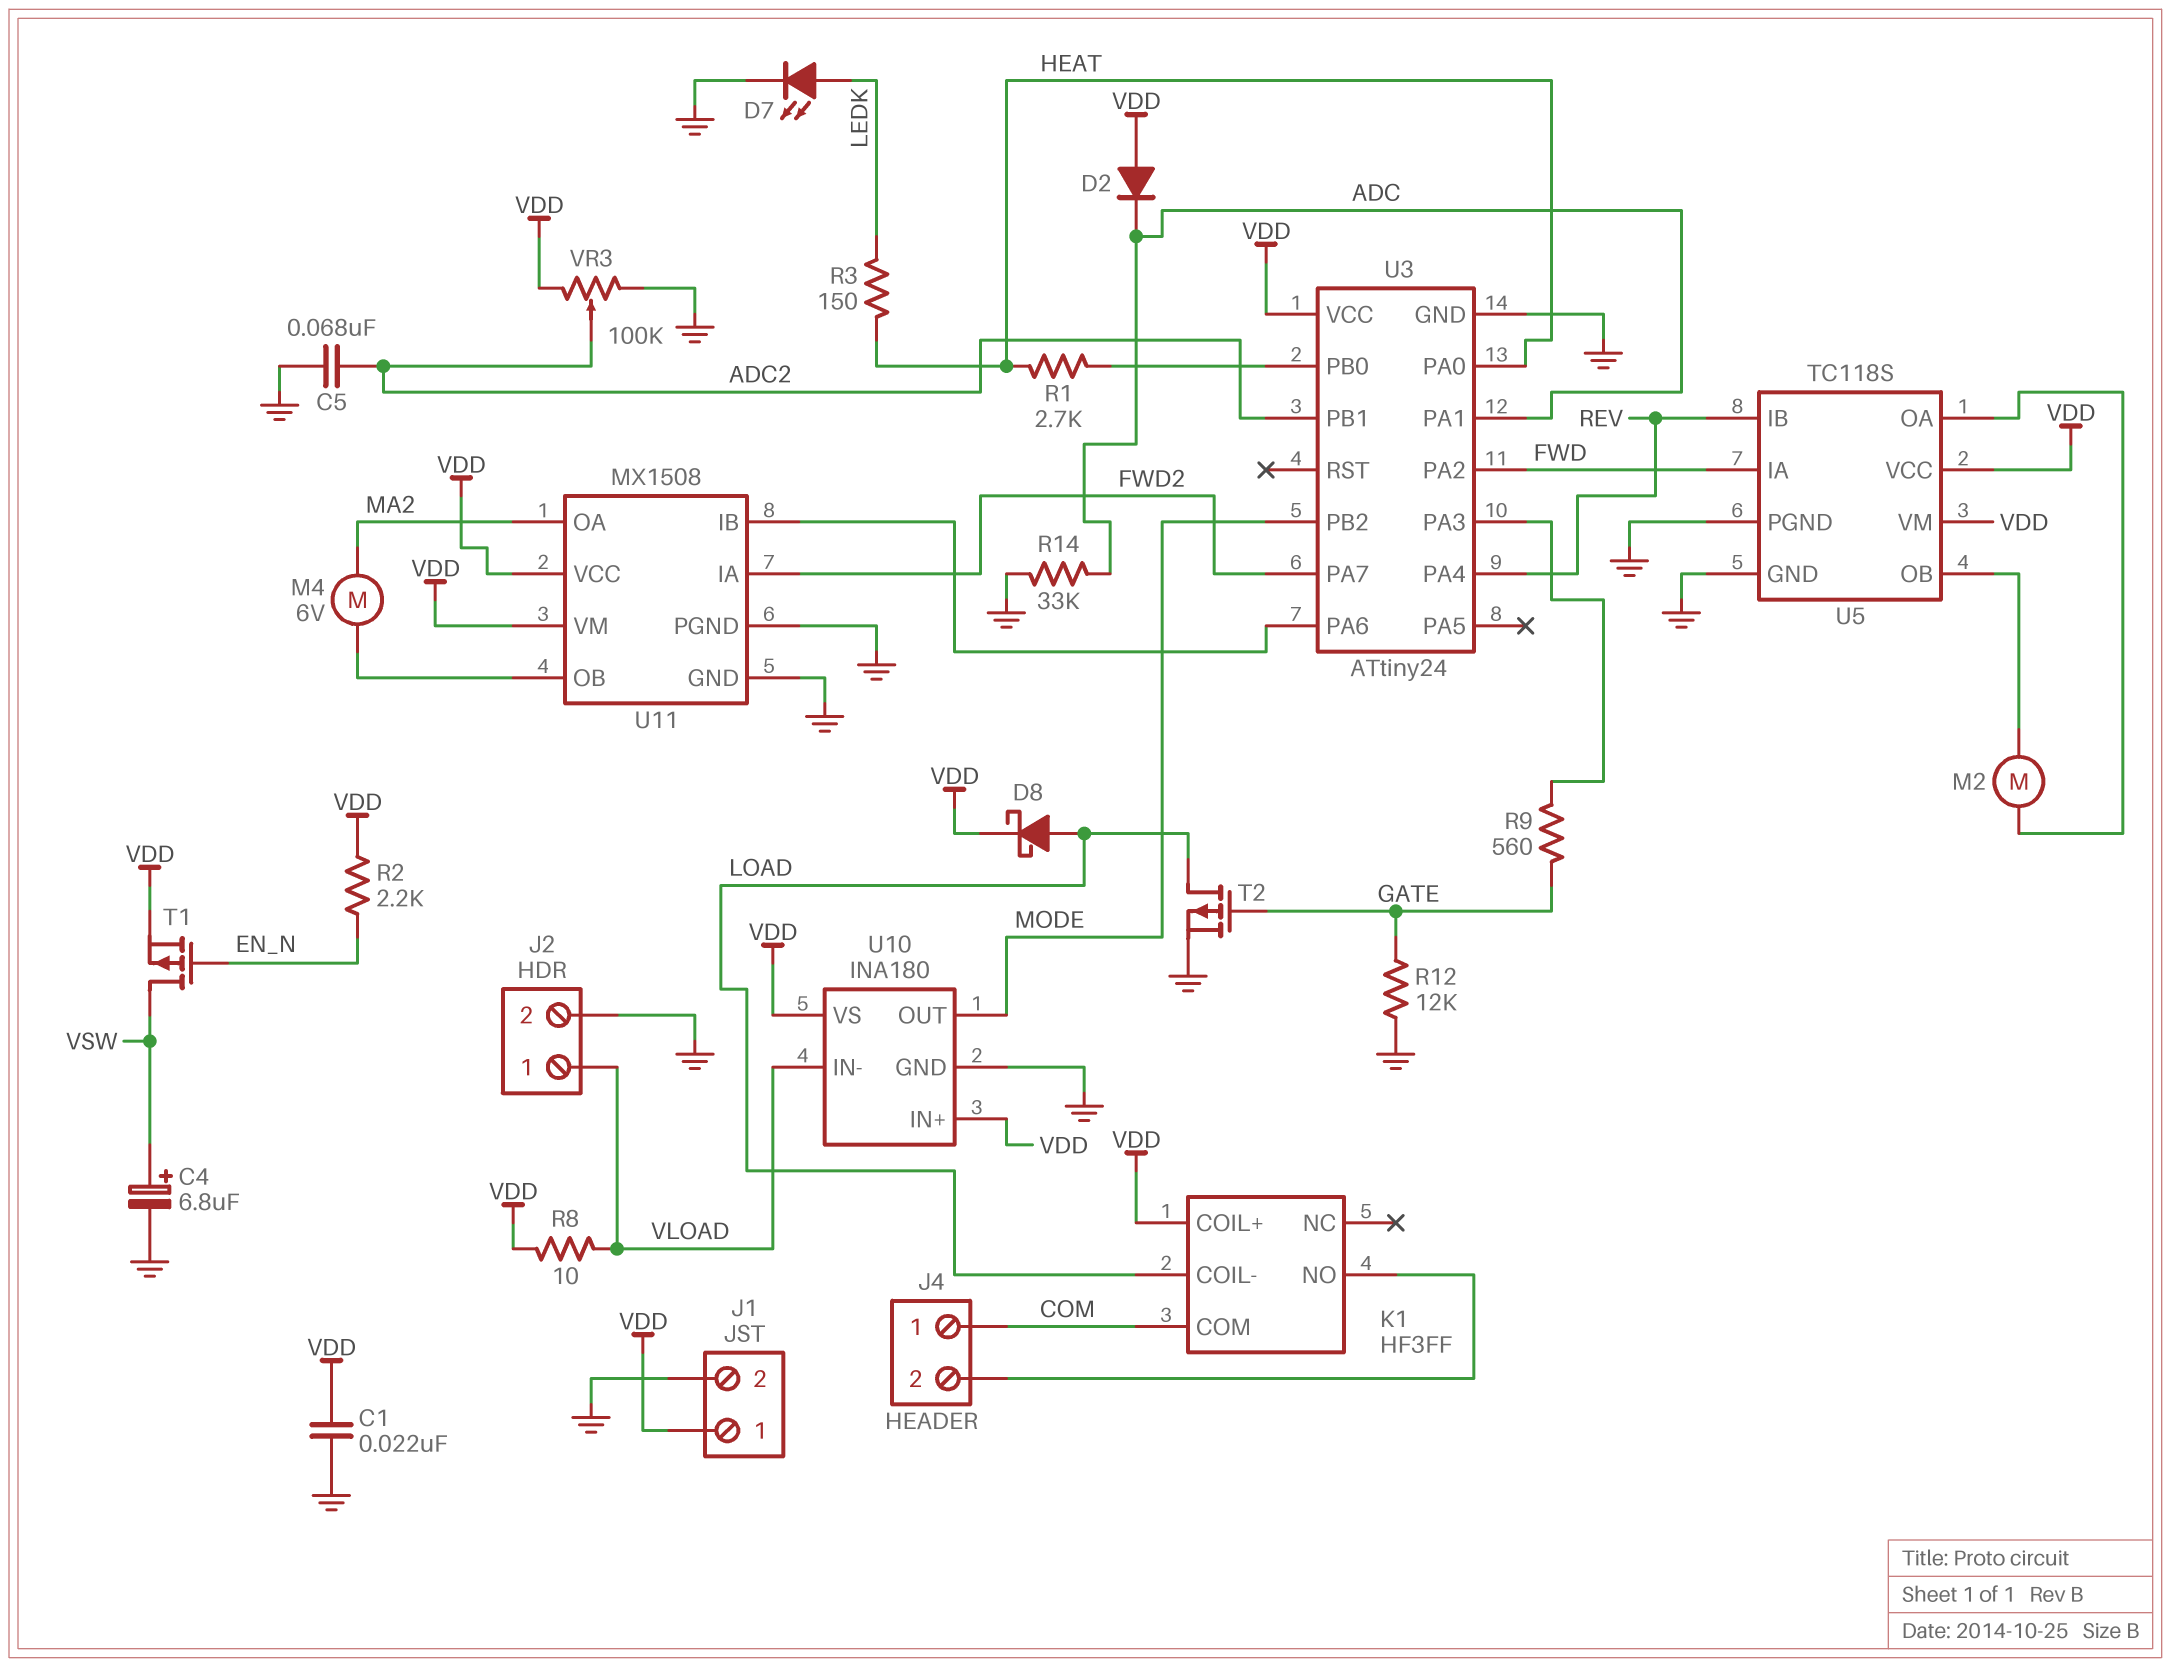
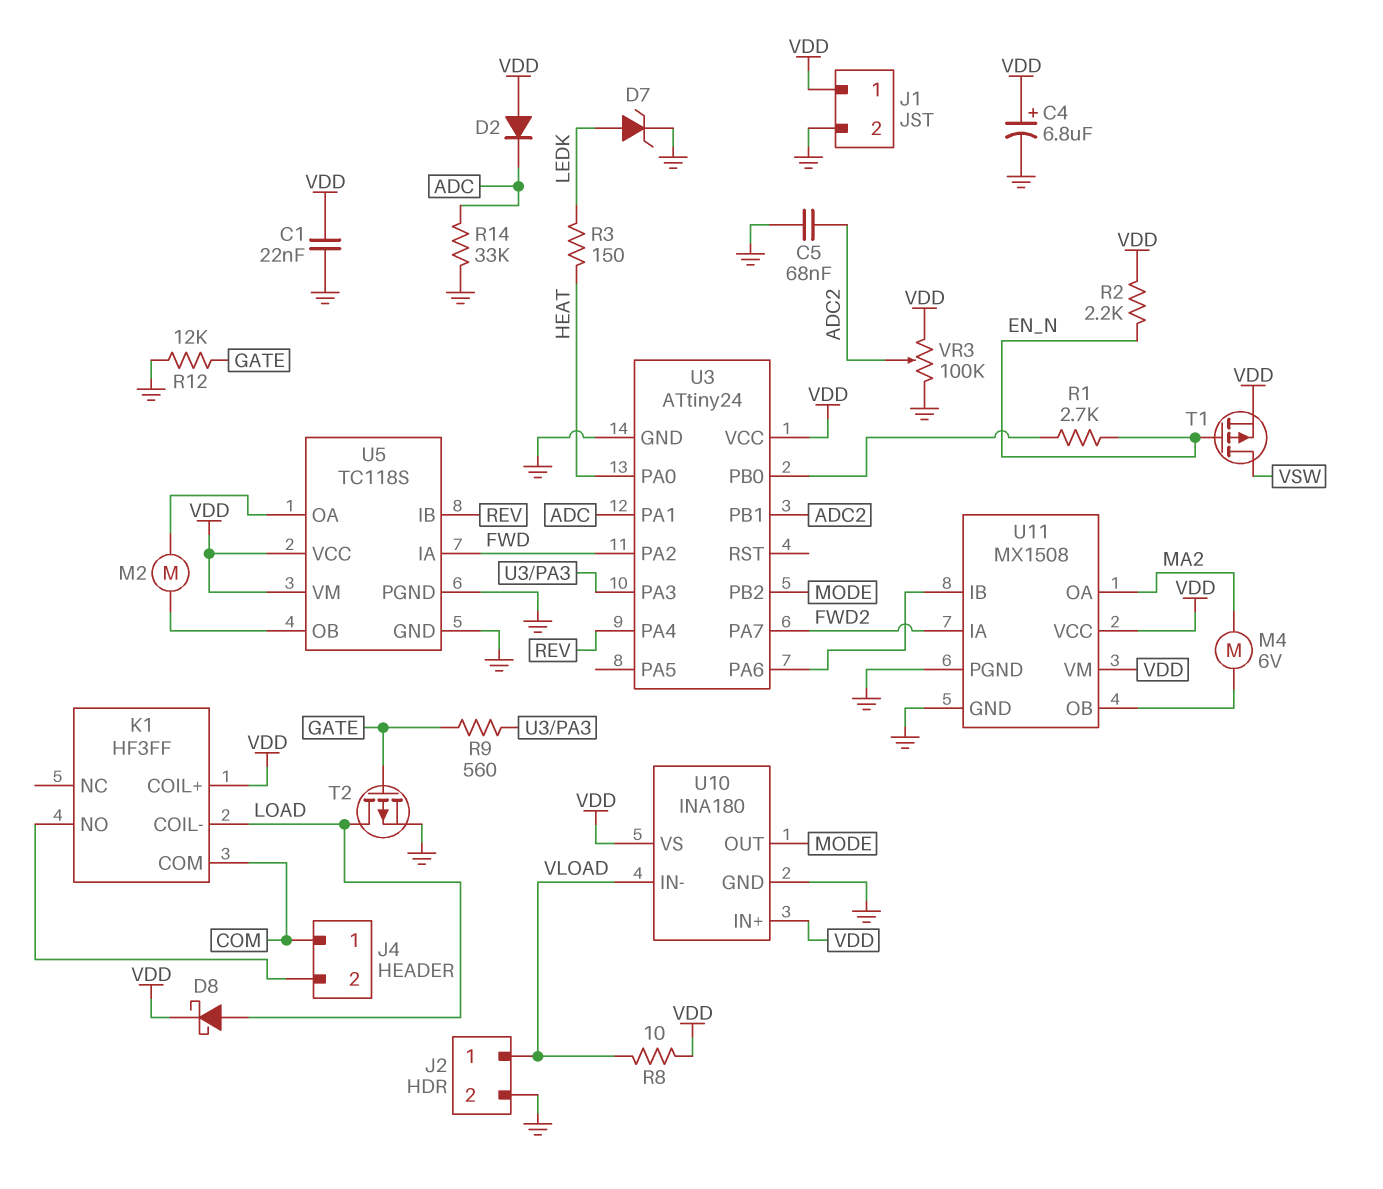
C4: 6.8uF (plus VSW, minus GND) -> 6.8uF (plus VDD, minus GND)
D7: LED (A LEDK, K GND) -> zener (A LEDK, K GND)
R1: 2.7k (HEAT, U3/PB0) -> 2.7k (EN_N, U3/PB0)

